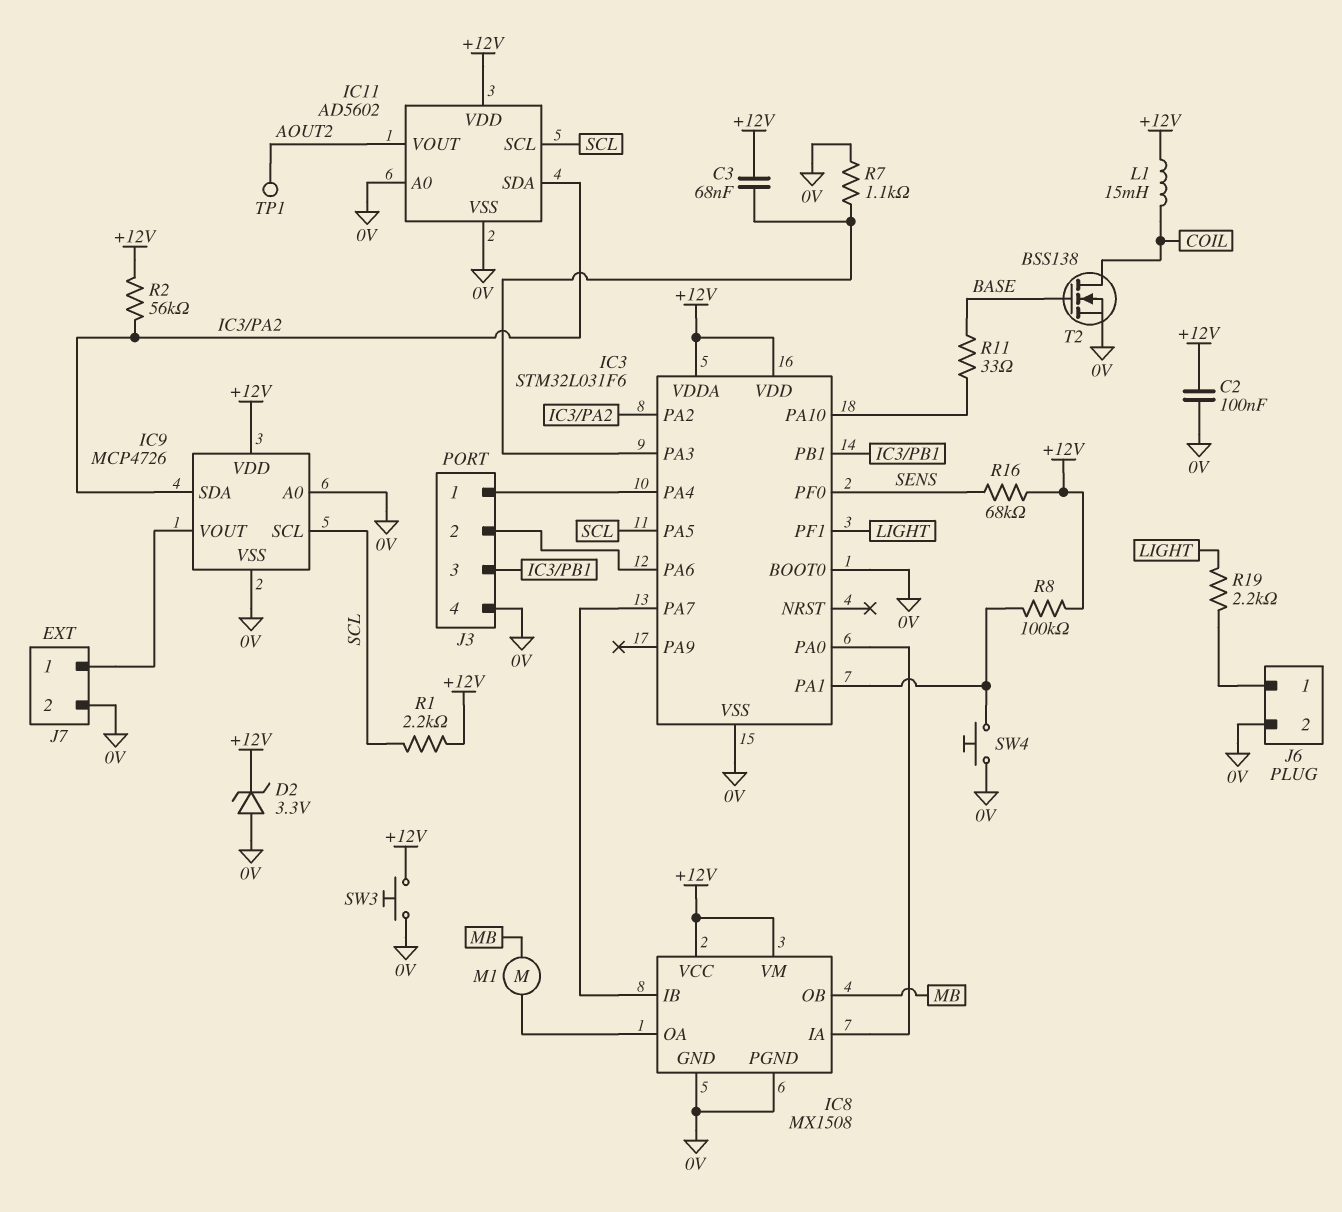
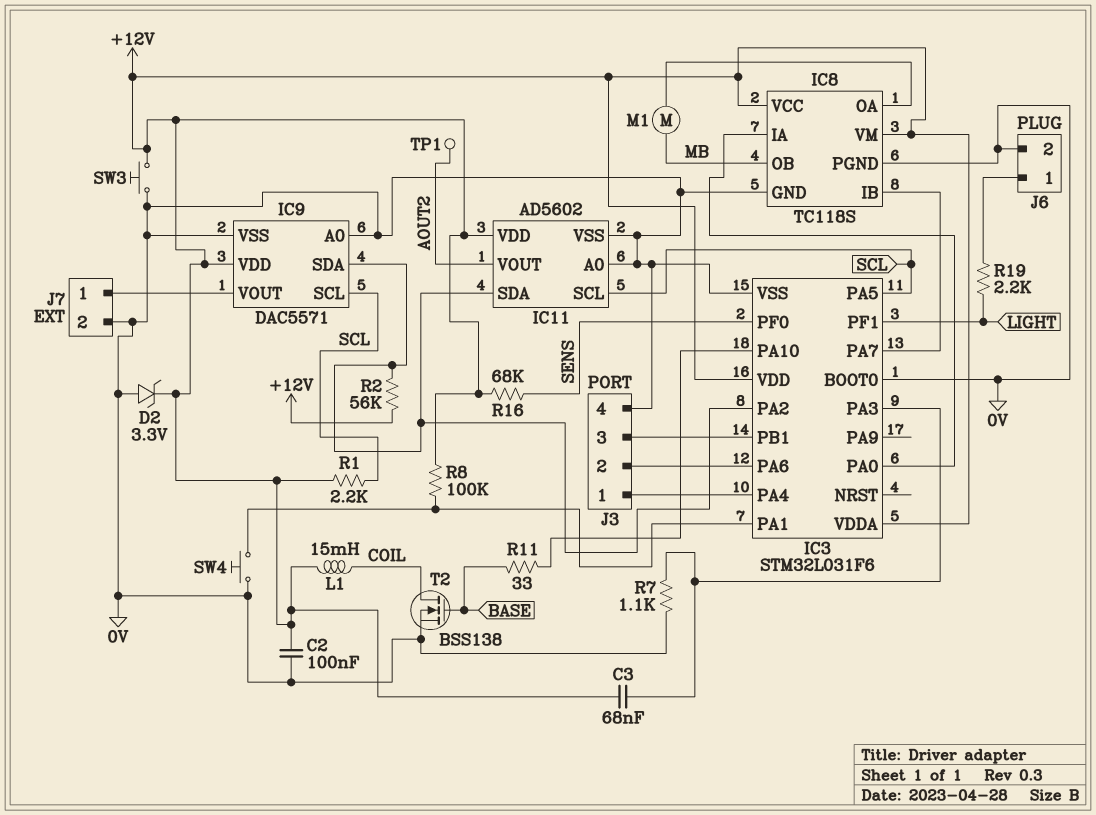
IC8: MX1508 -> TC118S
IC9: MCP4726 -> DAC5571

